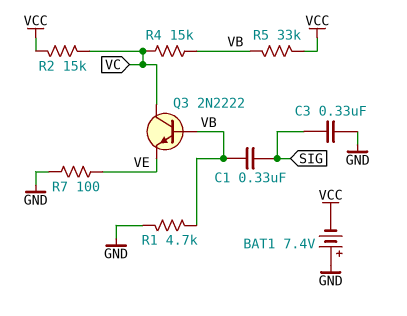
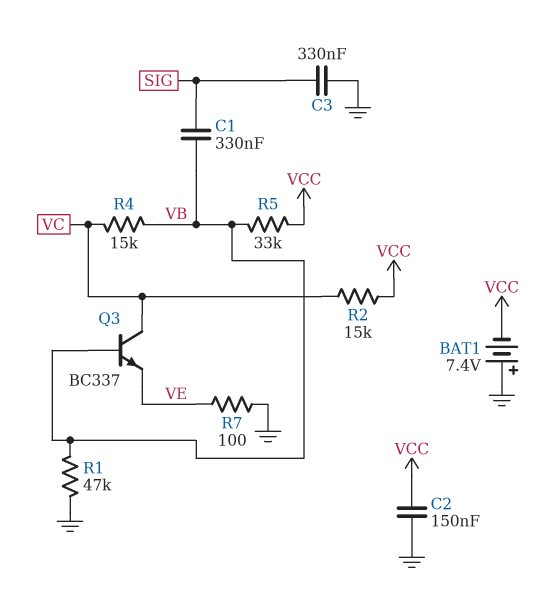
C2: none -> 150nF (GND, VCC)
Q3: NPN 2N2222 (B VB, C VC, E VE) -> NPN BC337 (B VB, C VC, E VE)
R1: 4.7k (GND, VB) -> 47k (GND, VB)

